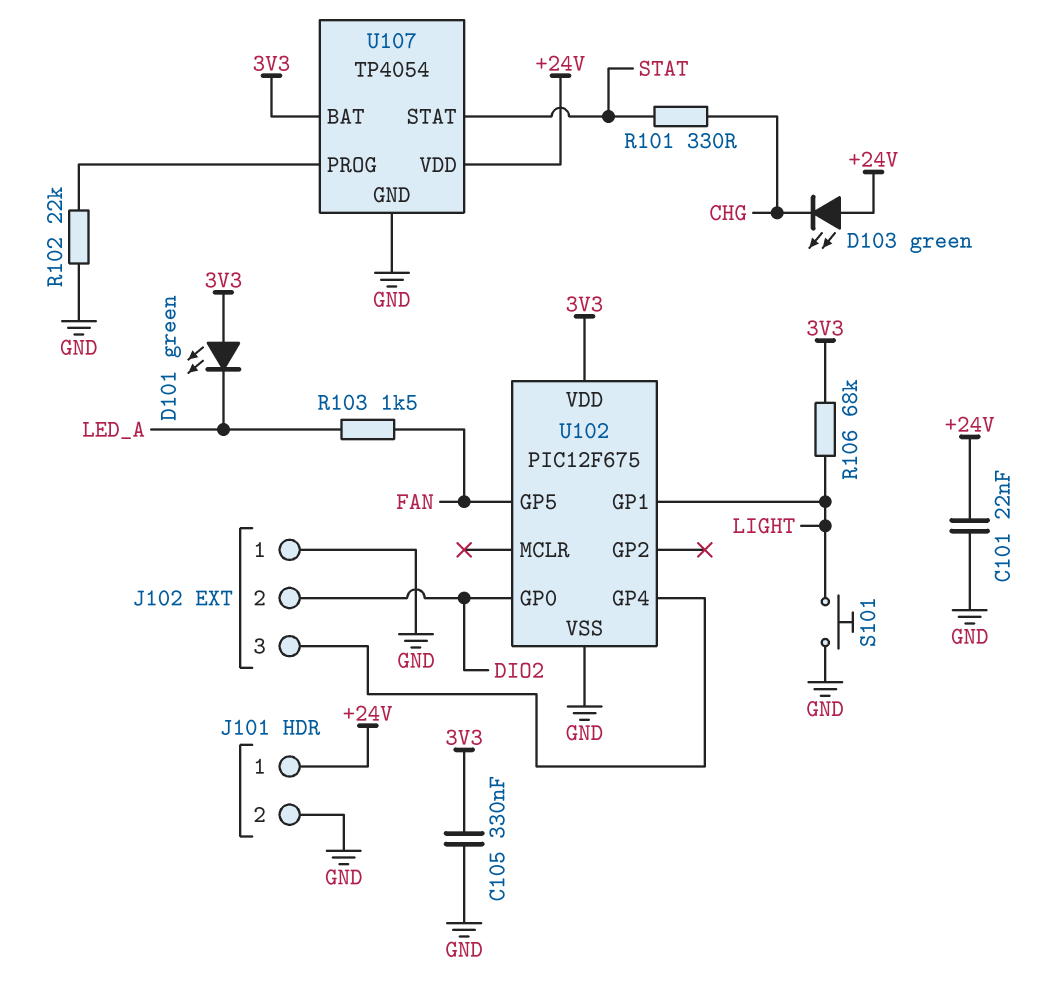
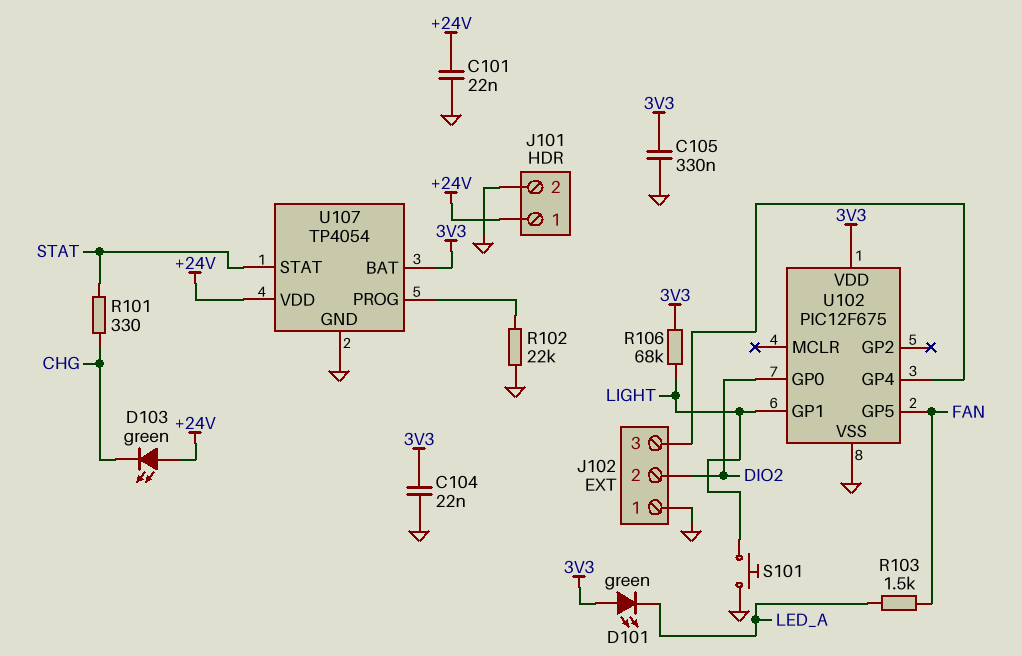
C104: none -> 22nF (3V3, GND)

